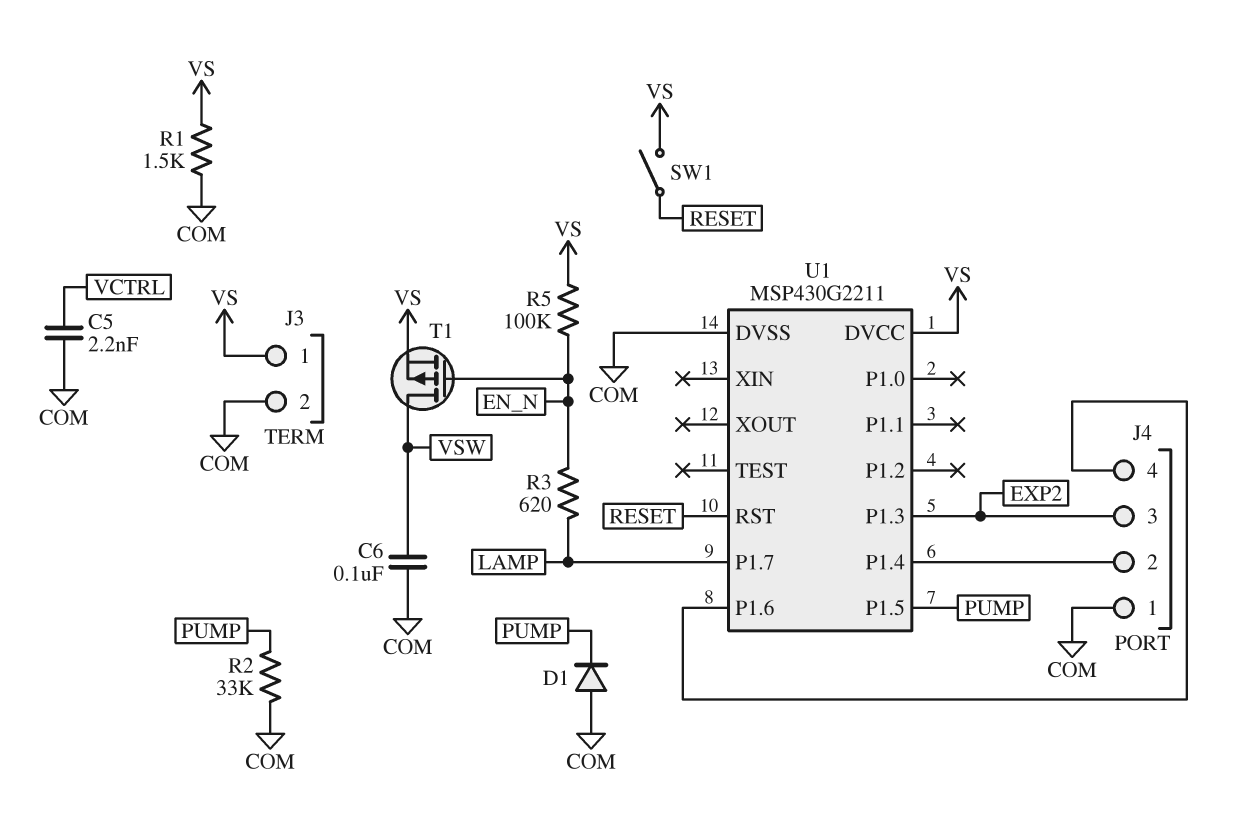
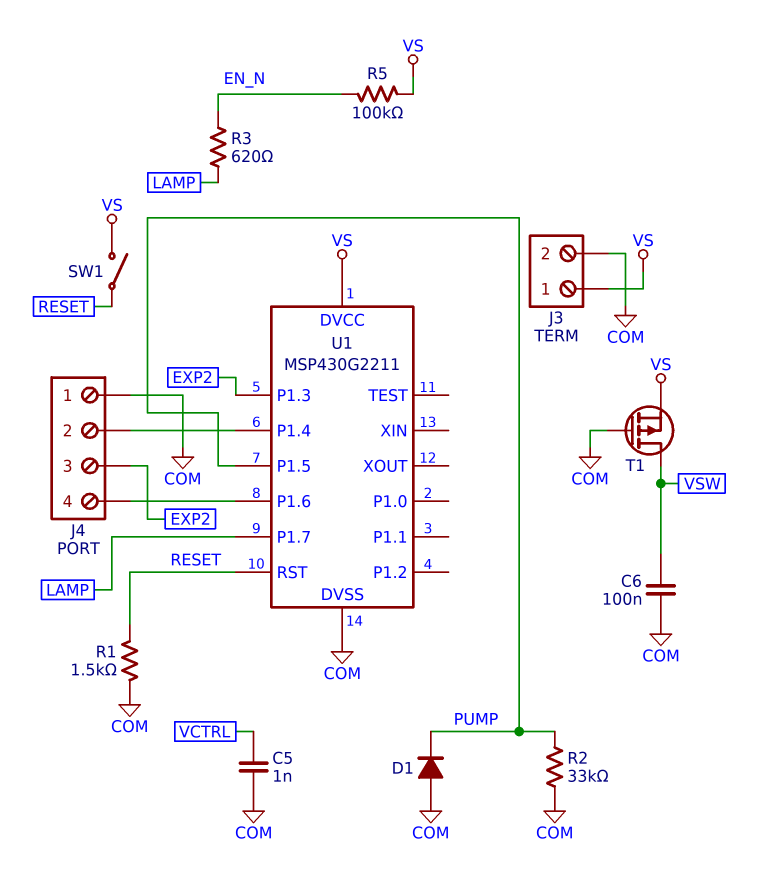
C5: 2.2nF (COM, VCTRL) -> 1nF (COM, VCTRL)
R1: 1.5k (COM, VS) -> 1.5k (COM, RESET)
T1: PMOS (G EN_N, D VSW, S VS) -> PMOS (G COM, D VSW, S VS)

